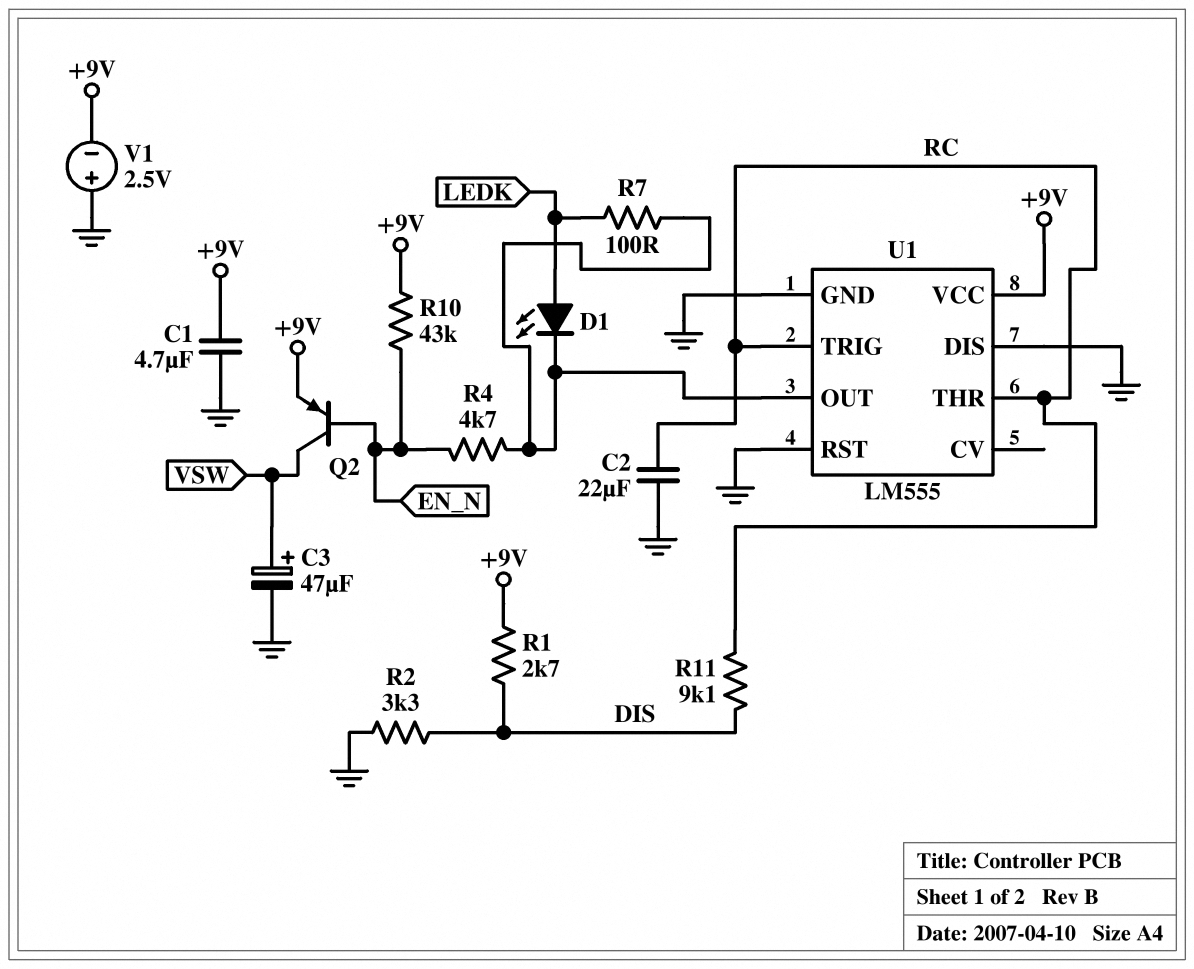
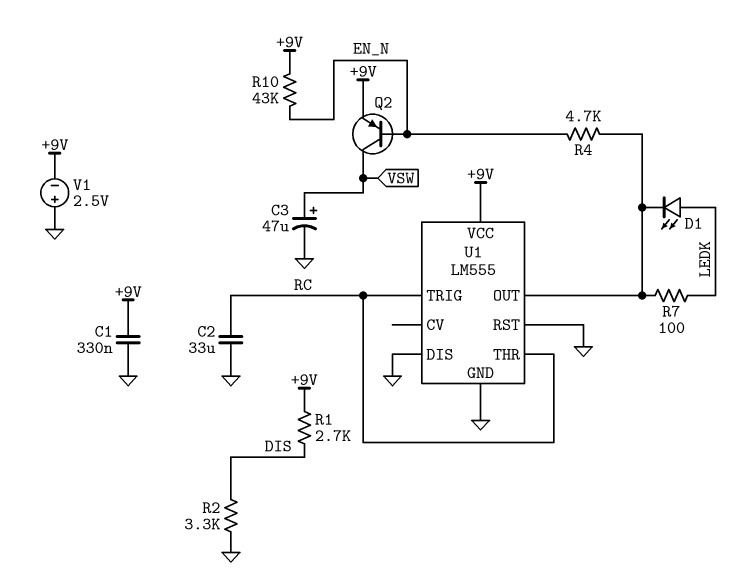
C1: 4.7uF (+9V, GND) -> 330nF (+9V, GND)
C2: 22uF (GND, RC) -> 33uF (GND, RC)
R11: 9.1k (DIS, RC) -> none

